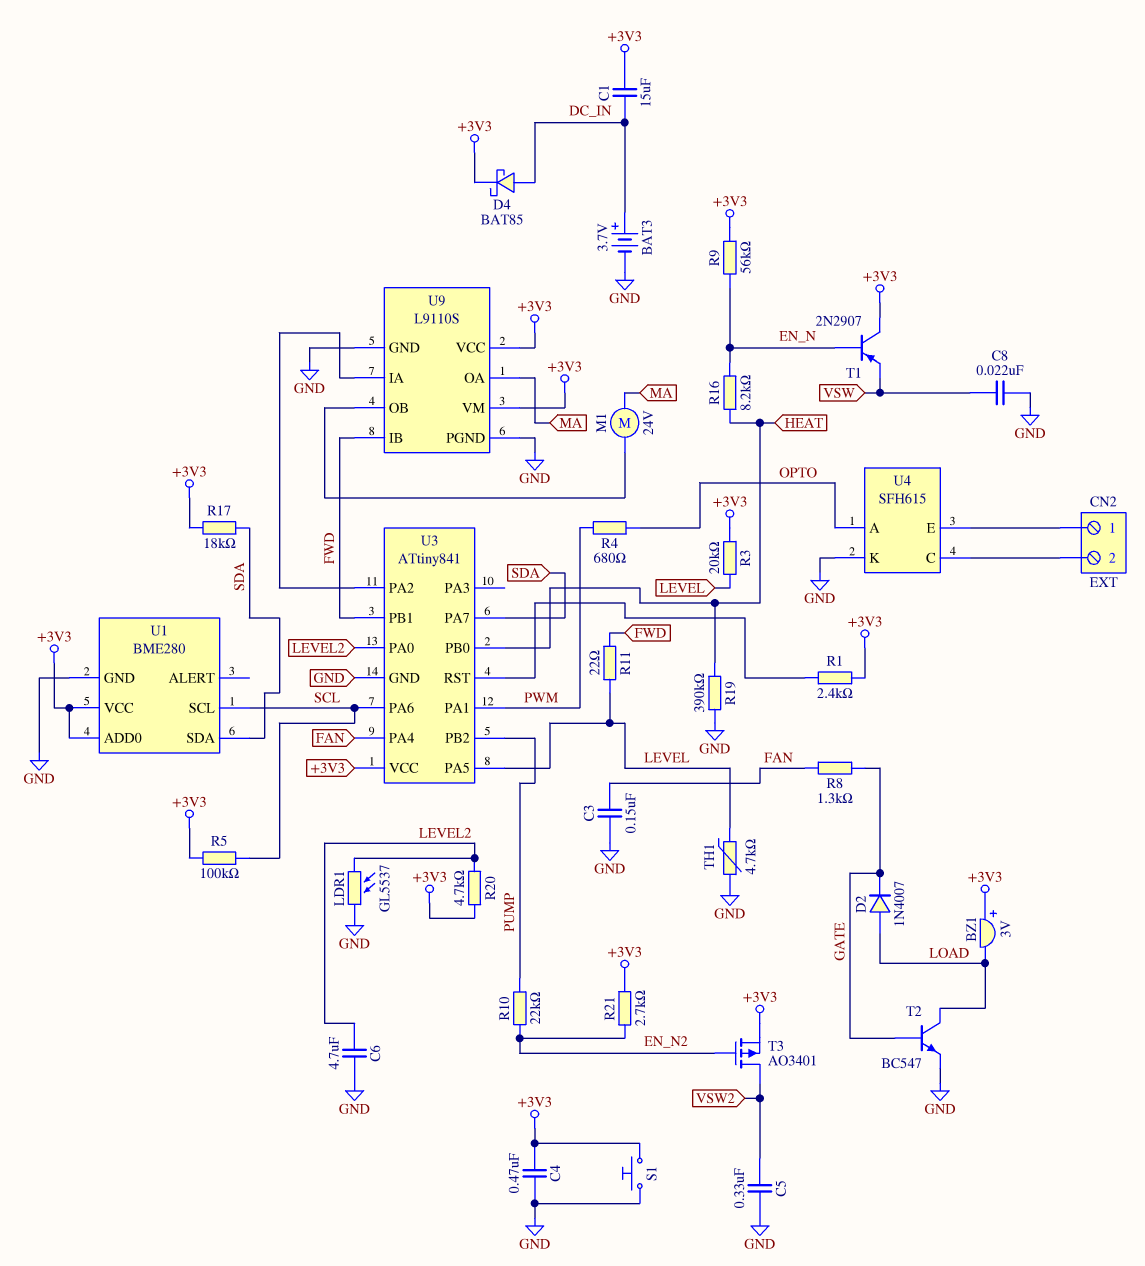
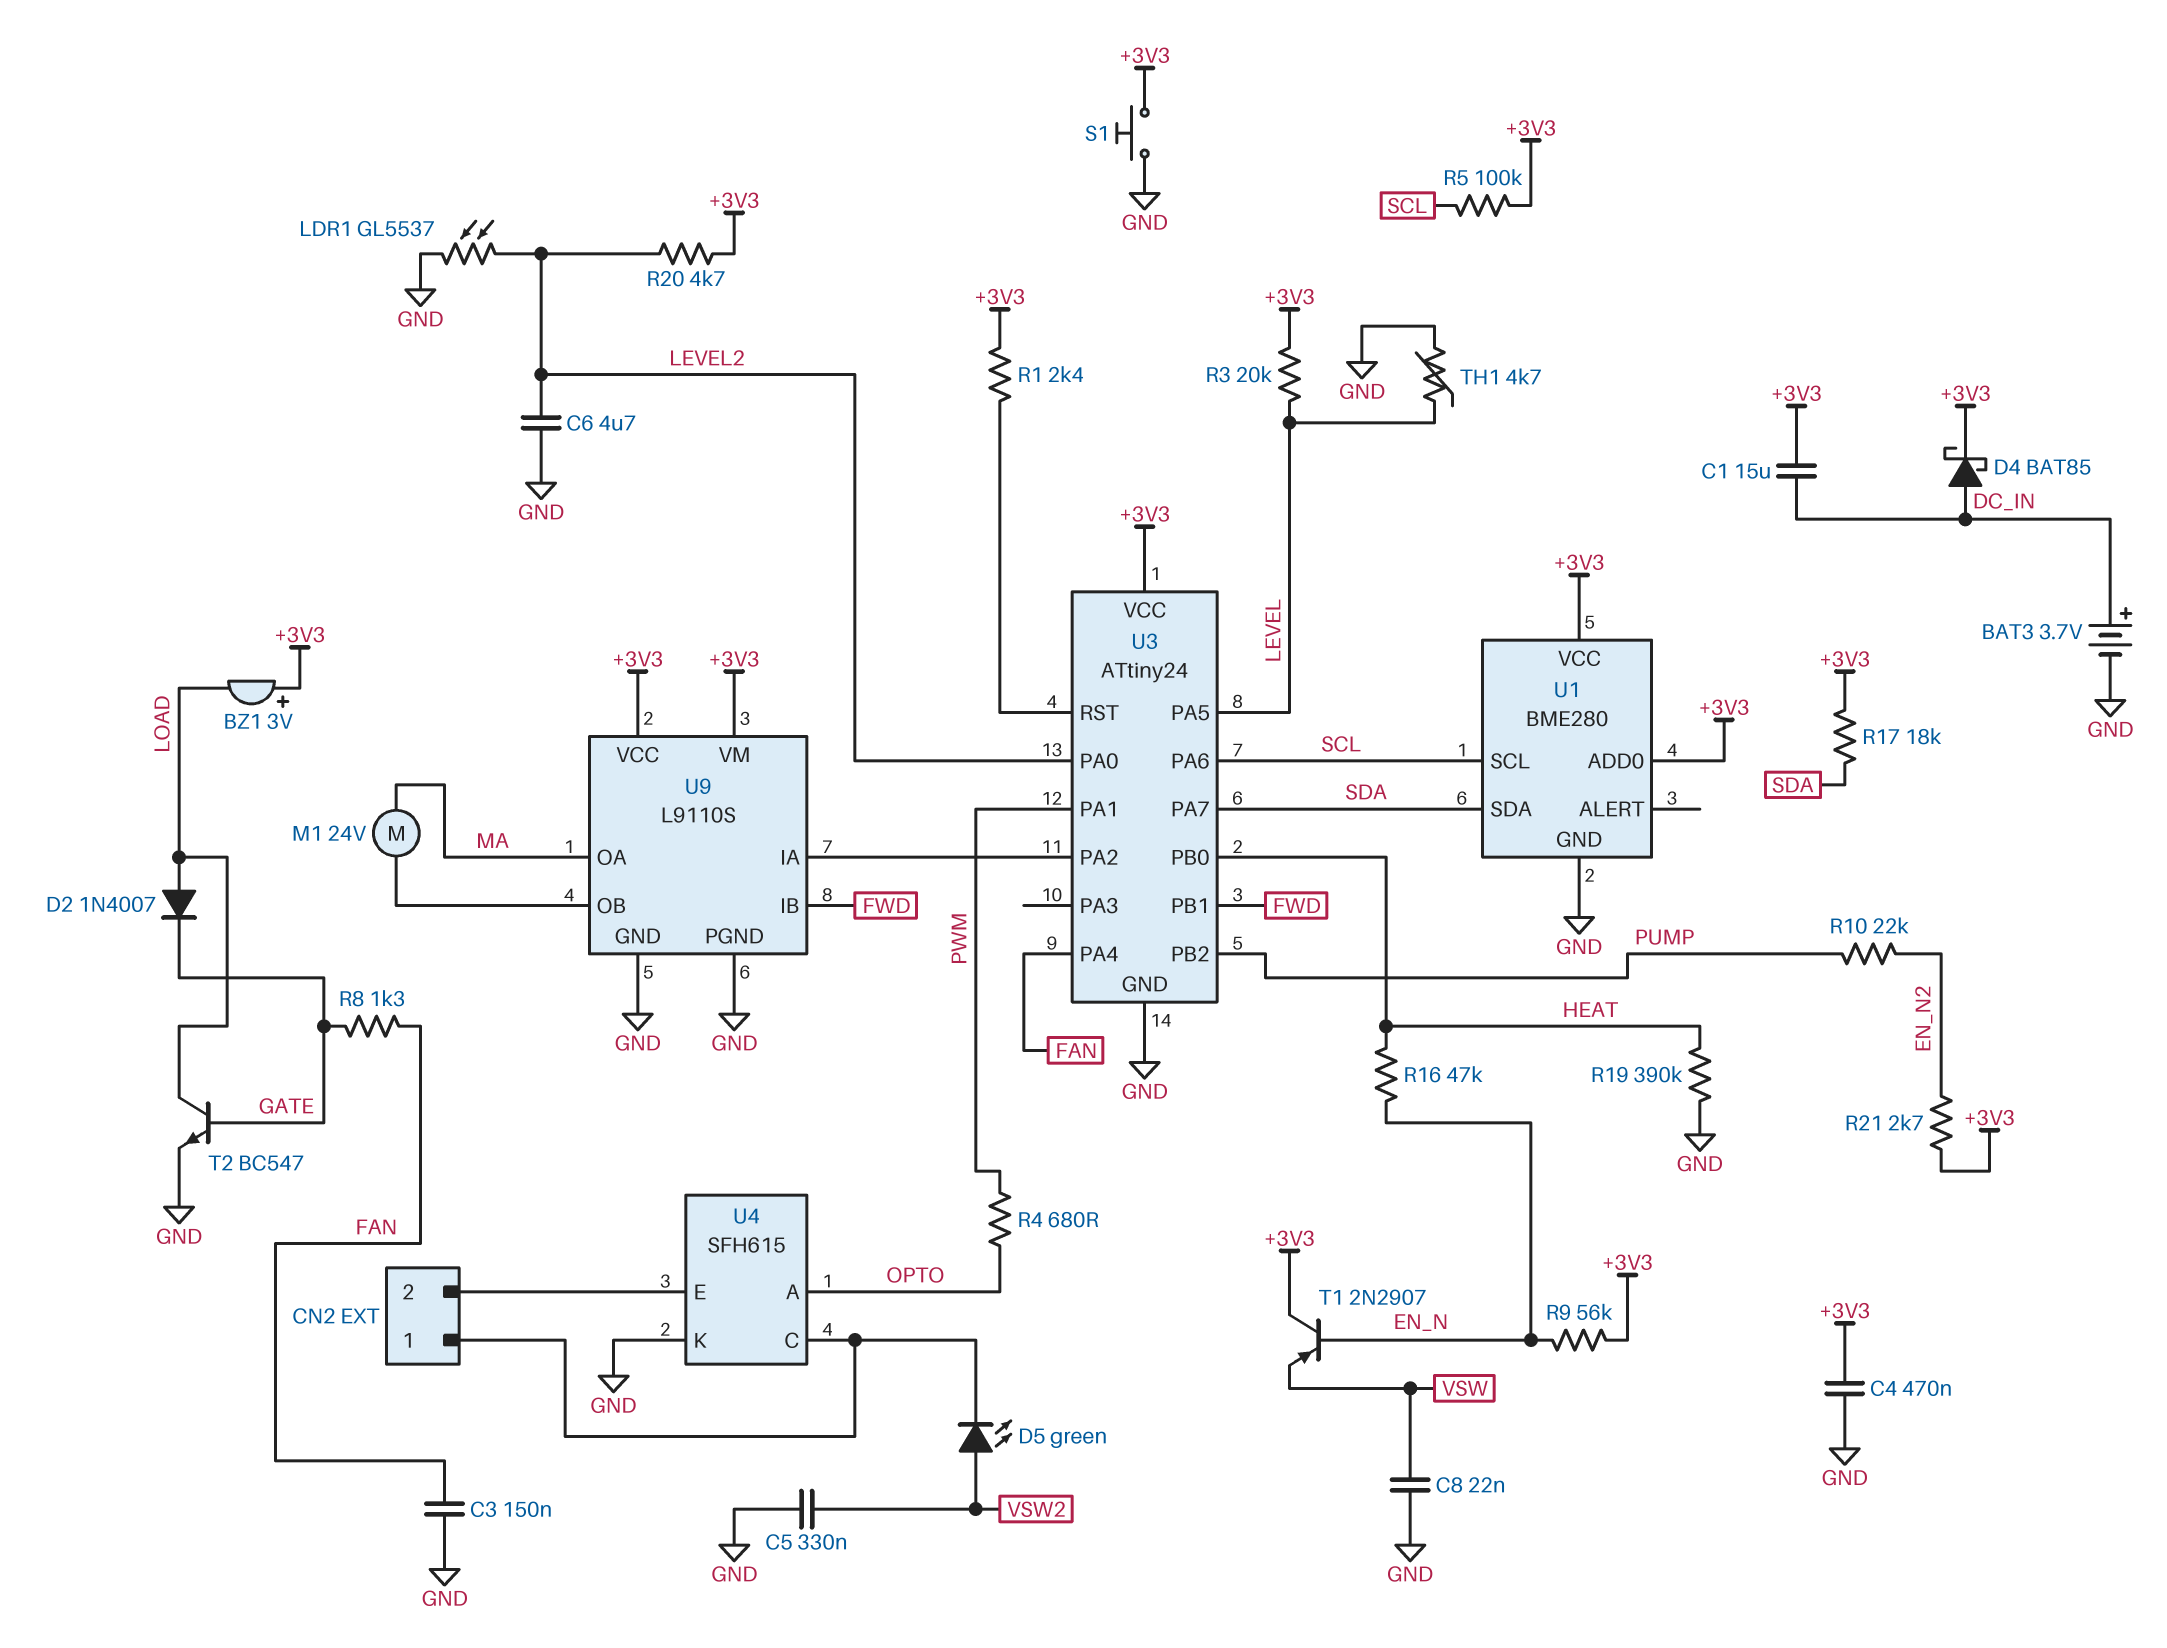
D5: none -> LED green (A VSW2, K CN2/1)
R11: 22 (FWD, LEVEL) -> none
R16: 8.2k (EN_N, HEAT) -> 47k (EN_N, HEAT)
T3: PMOS AO3401 (G EN_N2, D VSW2, S +3V3) -> none
U3: ATtiny841 -> ATtiny24
U4 pin C: CN2/2 -> CN2/1
U4 pin E: CN2/1 -> CN2/2

